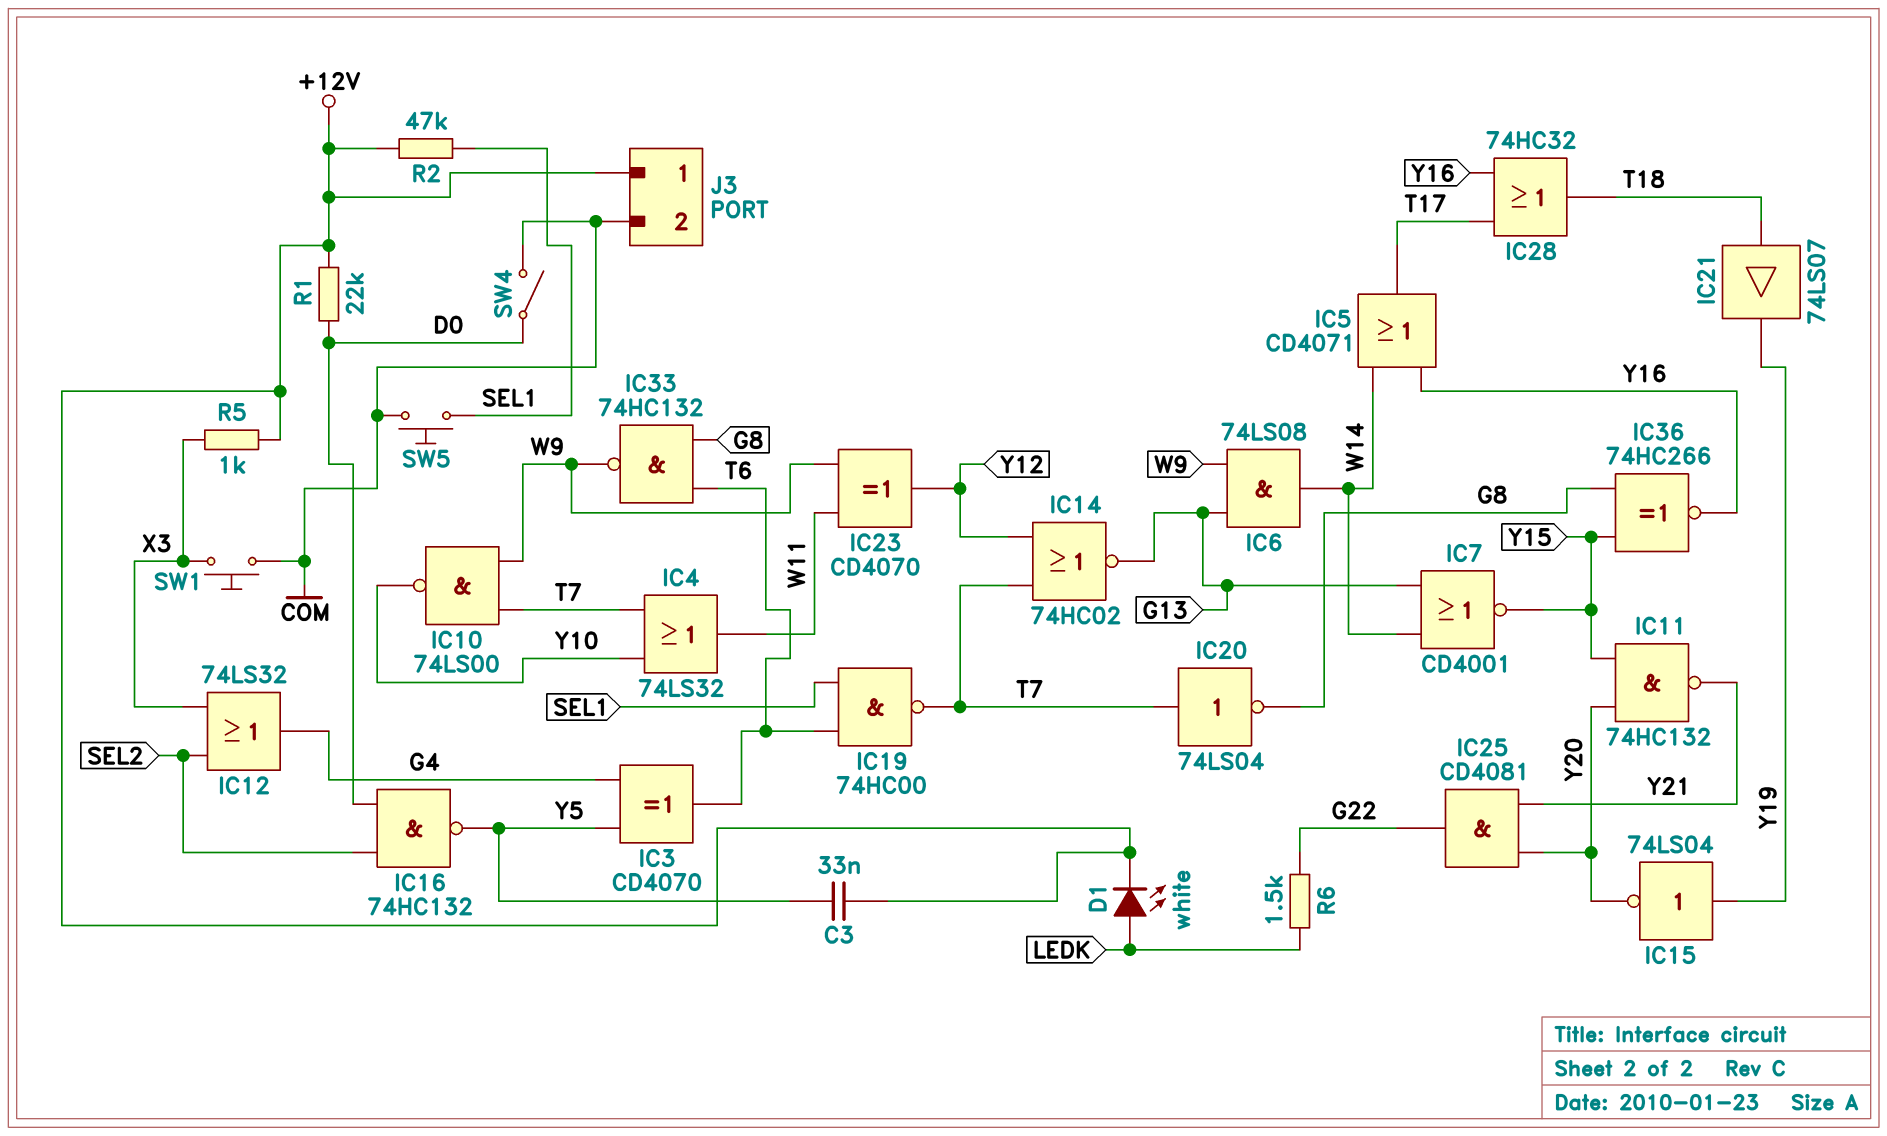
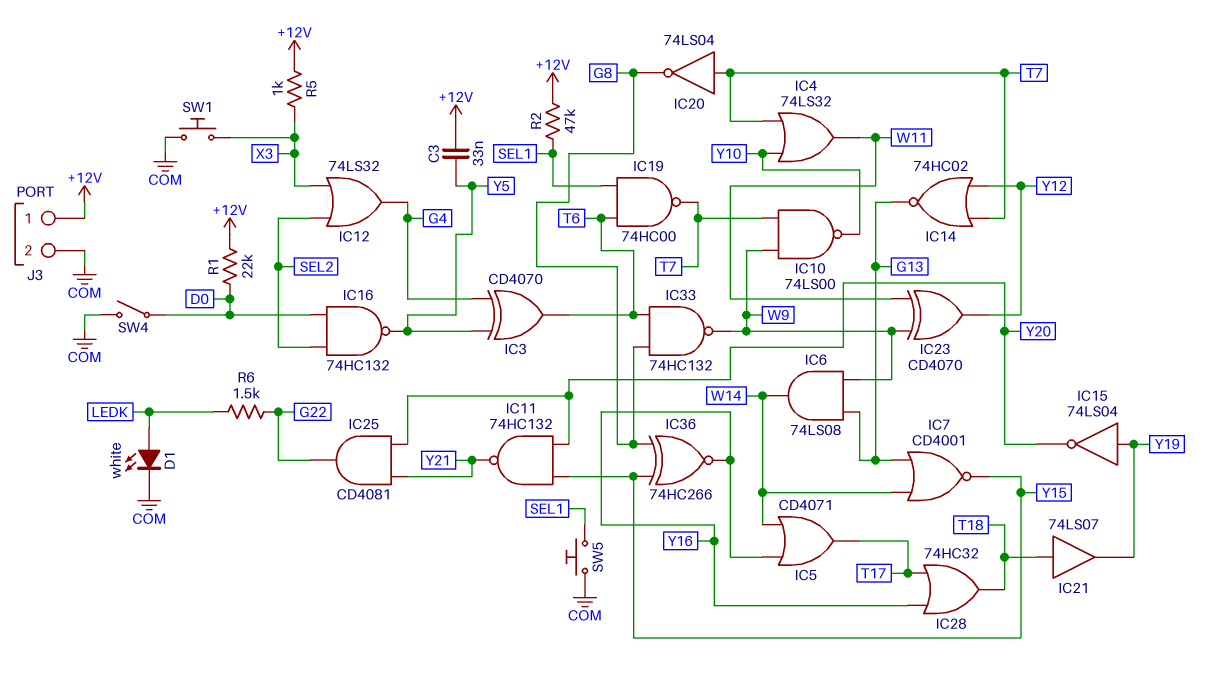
D1: LED white (A LEDK, K +12V) -> LED white (A LEDK, K COM)

